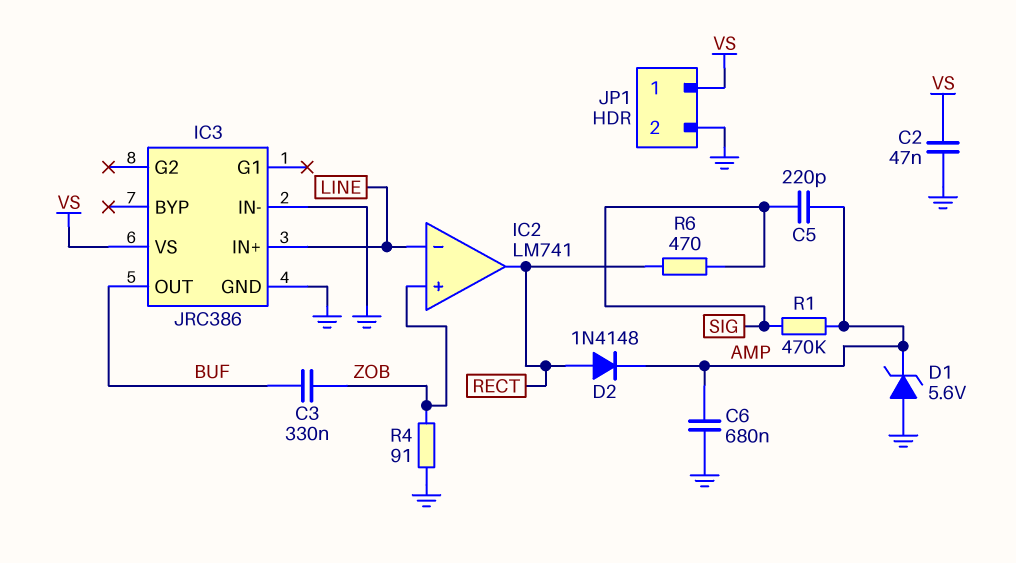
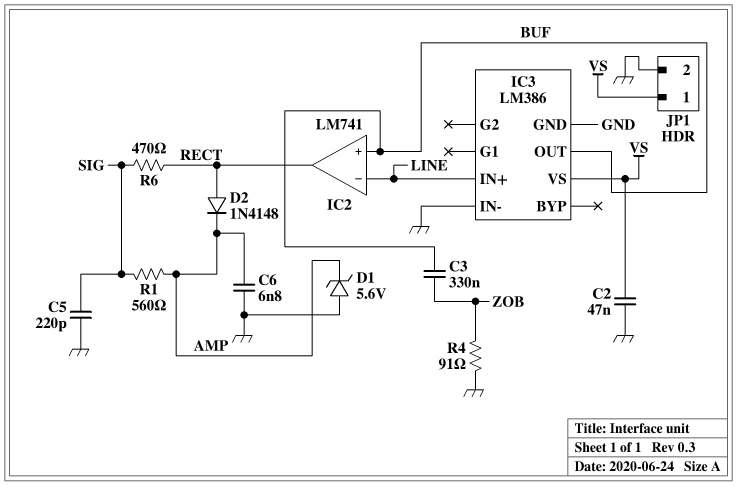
C5: 220pF (AMP, SIG) -> 220pF (GND, SIG)
C6: 680nF (AMP, GND) -> 6.8nF (AMP, GND)
IC2 pin in+: ZOB -> BUF
IC3: JRC386 -> LM386
R1: 470k (AMP, SIG) -> 560 (AMP, SIG)

